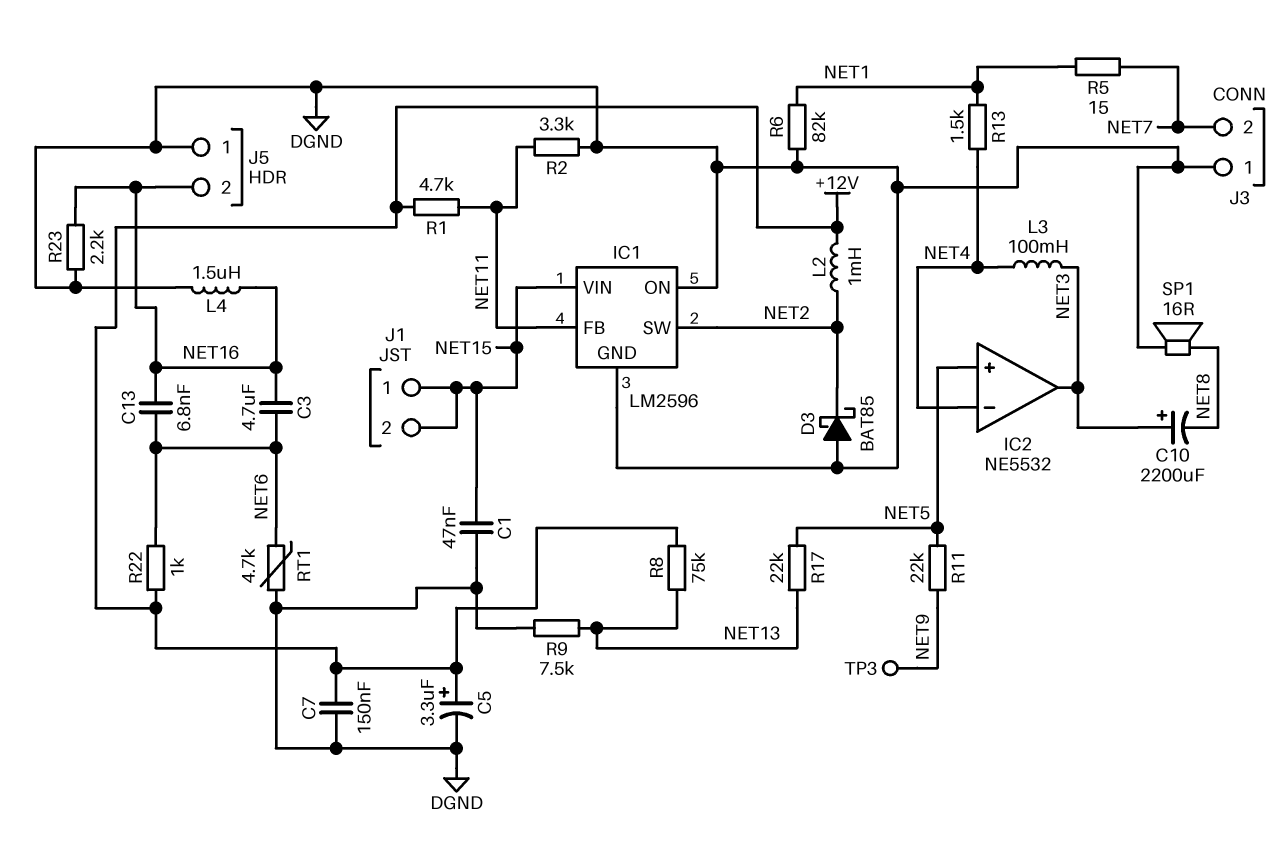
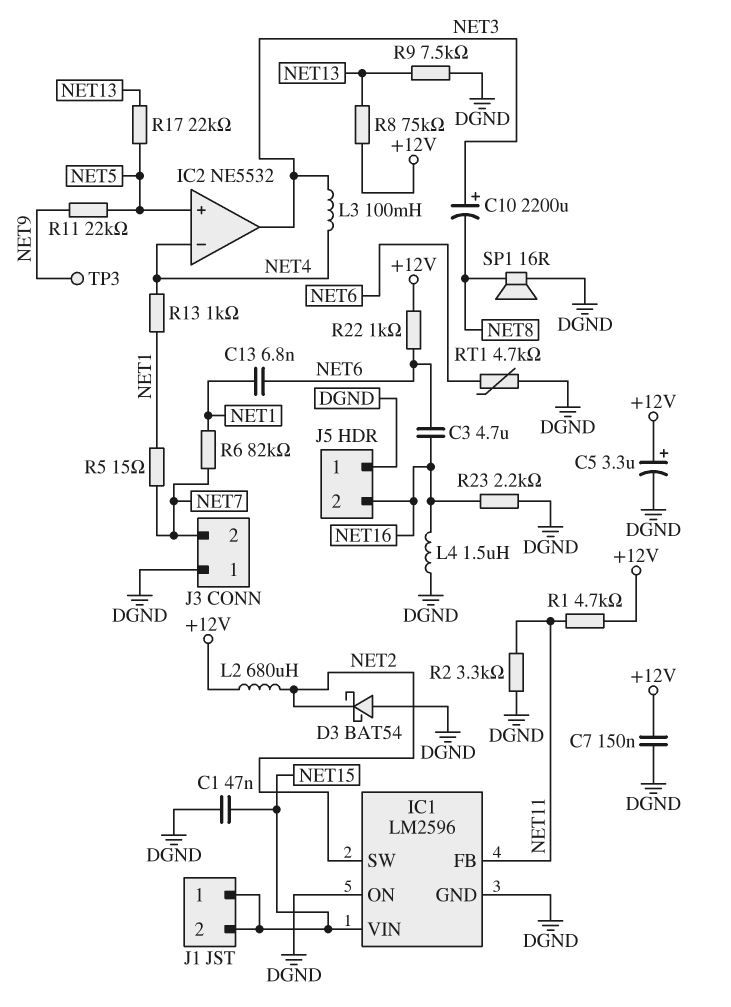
C13: 6.8nF (NET6, NET16) -> 6.8nF (NET1, NET6)
D3: schottky BAT85 (A DGND, K NET2) -> schottky BAT54 (A DGND, K NET2)
L2: 1mH (+12V, NET2) -> 680uH (+12V, NET2)
R6: 82k (DGND, NET1) -> 82k (NET1, NET7)
R13: 1.5k (NET1, NET4) -> 1k (NET1, NET4)

